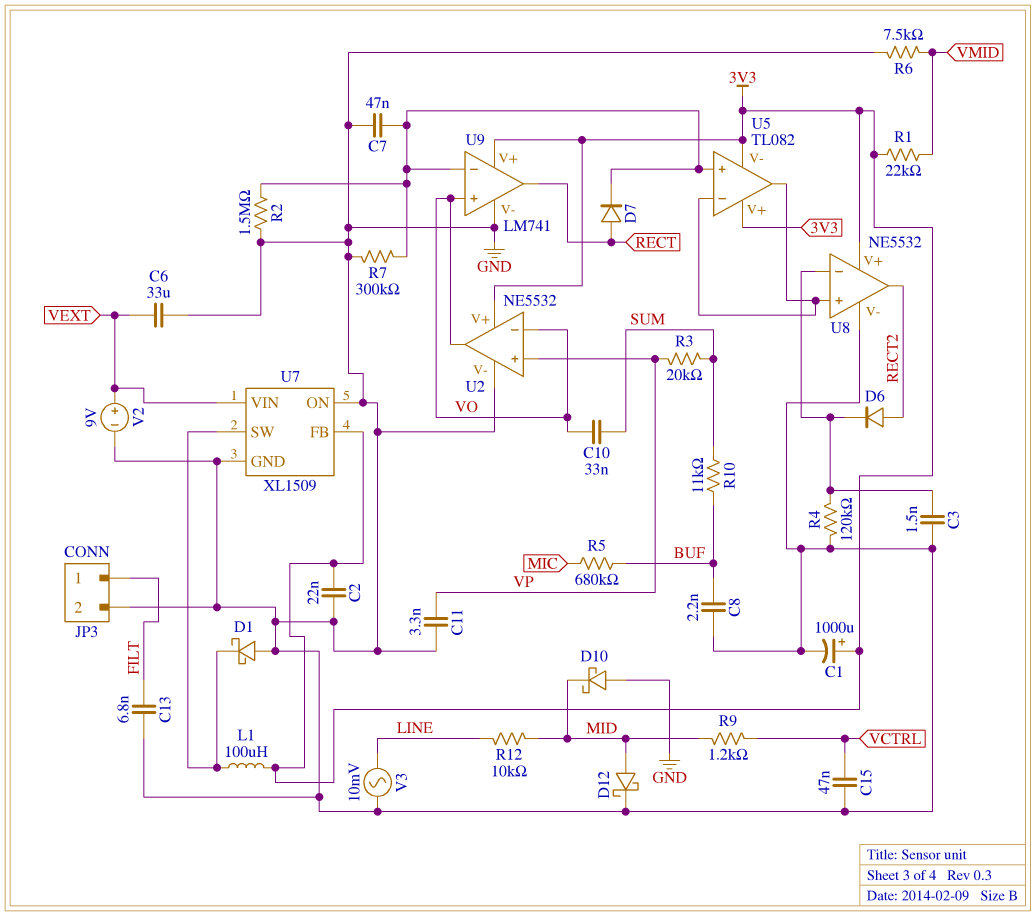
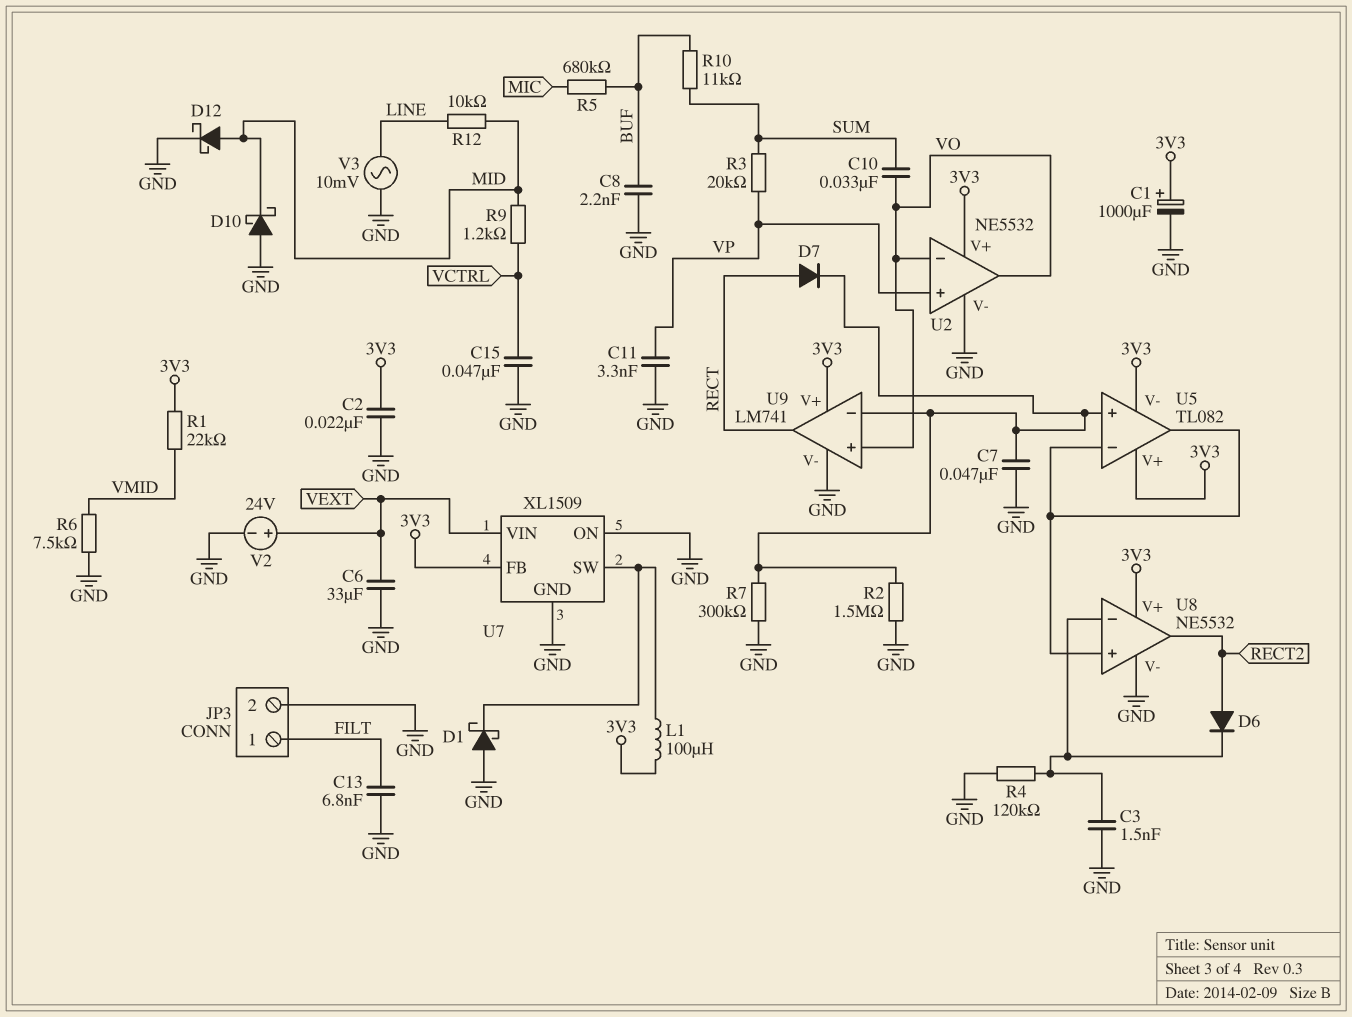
V2: 9V (plus VEXT, minus GND) -> 24V (plus VEXT, minus GND)

